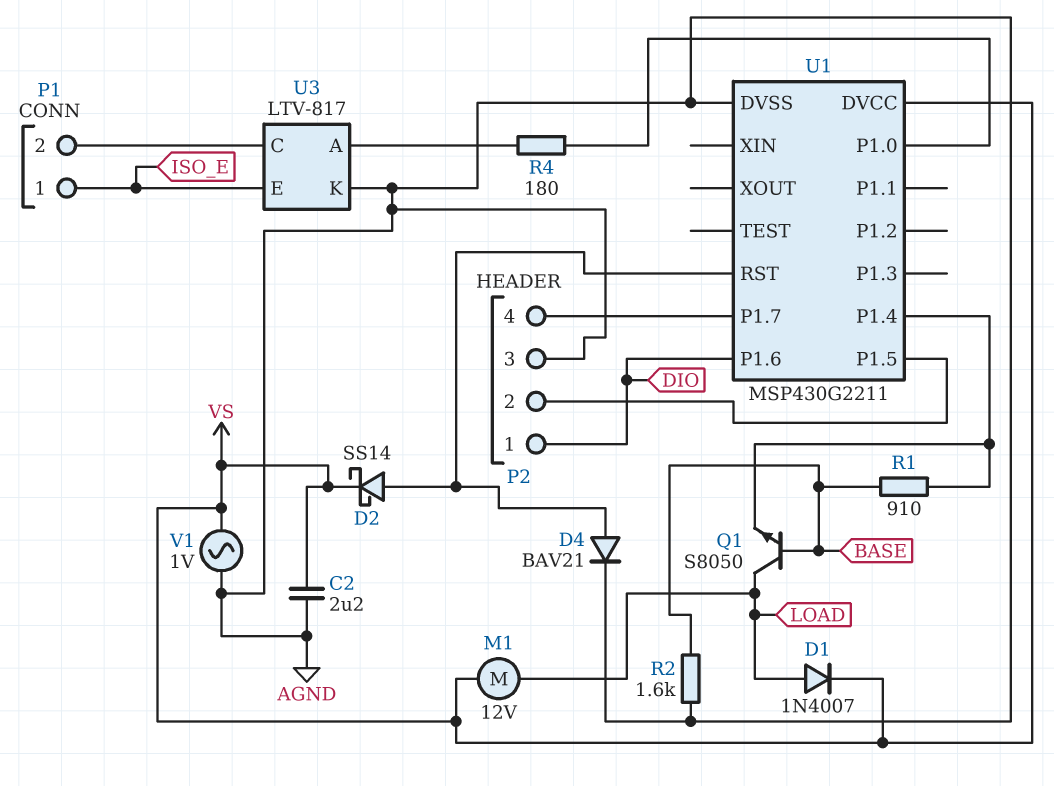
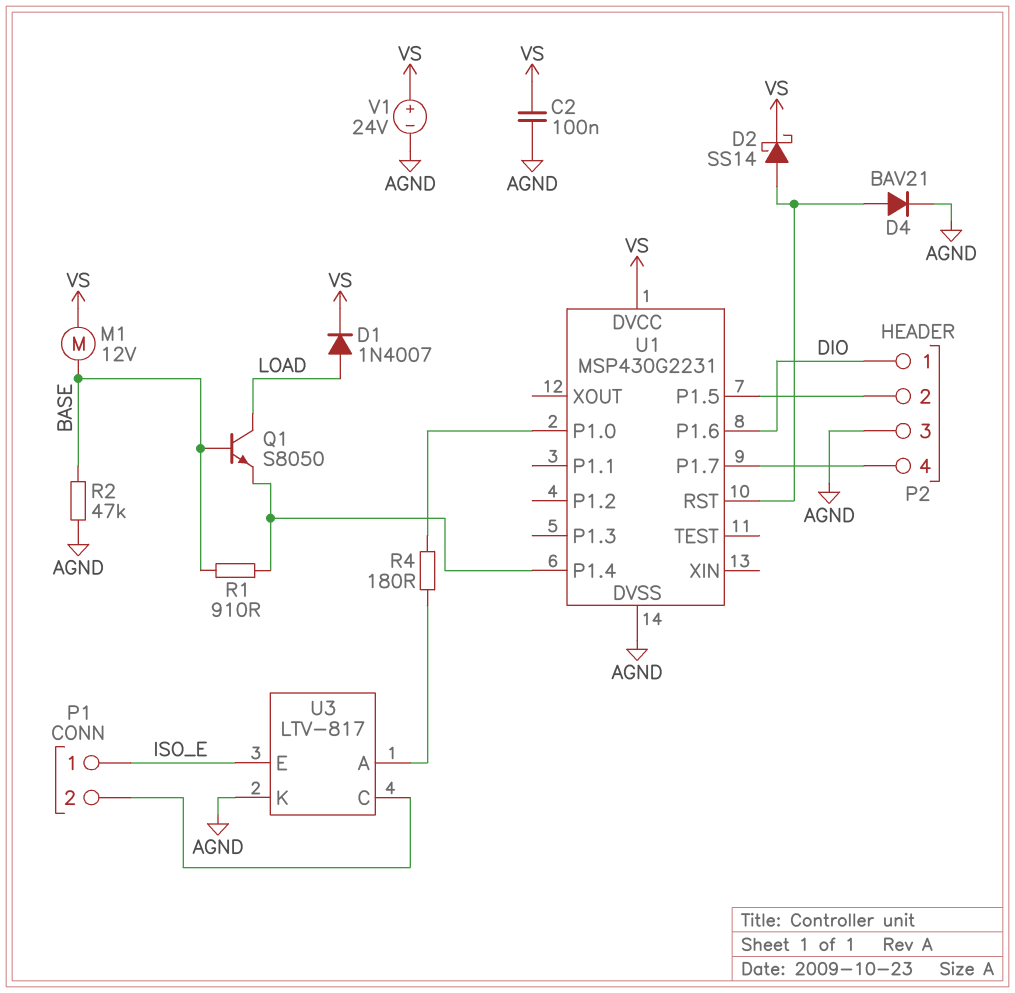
C2: 2.2uF (AGND, VS) -> 100nF (AGND, VS)
M1: motor 12V (LOAD, VS) -> motor 12V (BASE, VS)
R2: 1.6k (AGND, BASE) -> 47k (AGND, BASE)
U1: MSP430G2211 -> MSP430G2231
V1: AC 1V (AGND, VS) -> 24V (plus VS, minus AGND)

